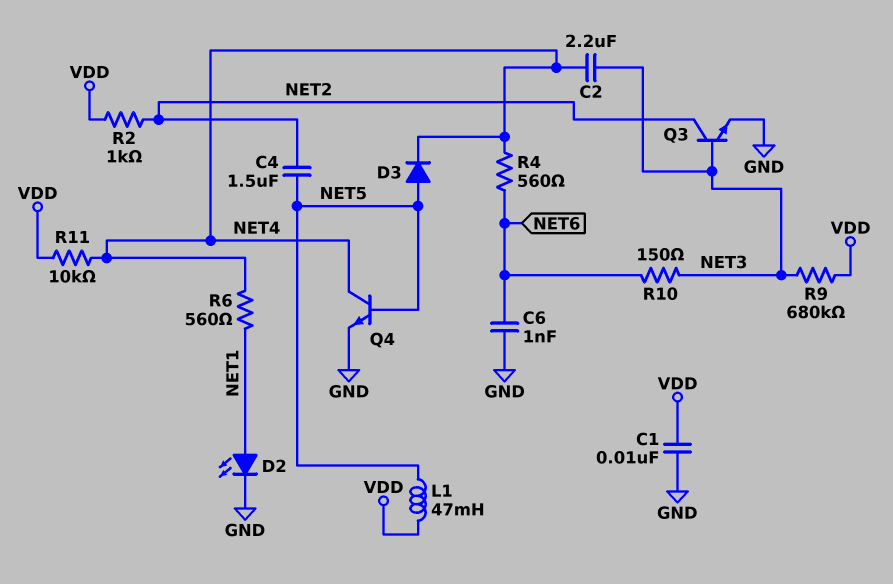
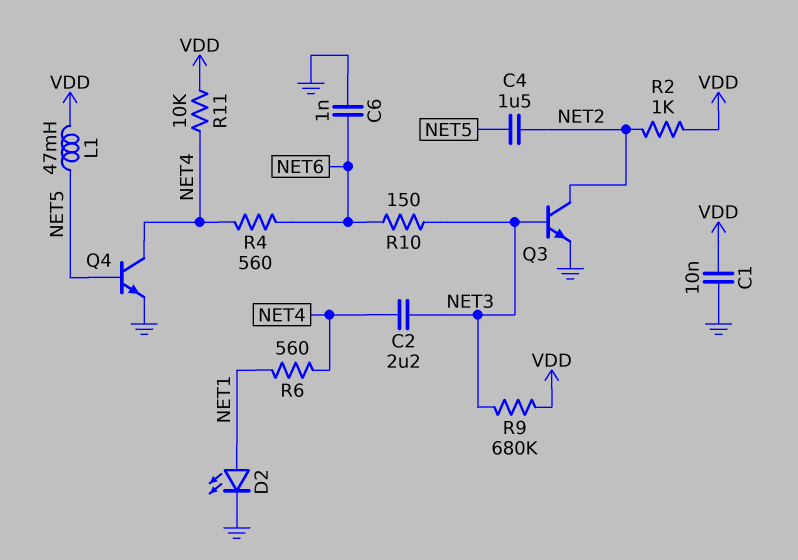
D3: diode (A NET5, K NET4) -> none

